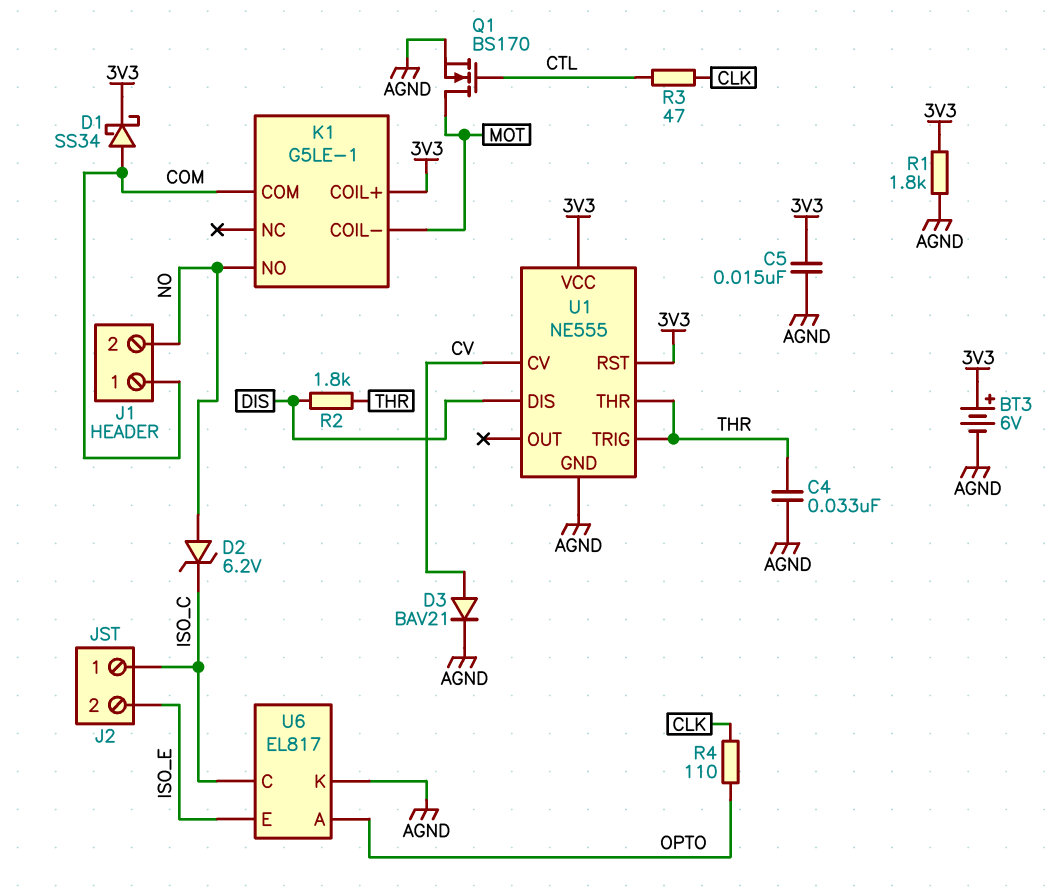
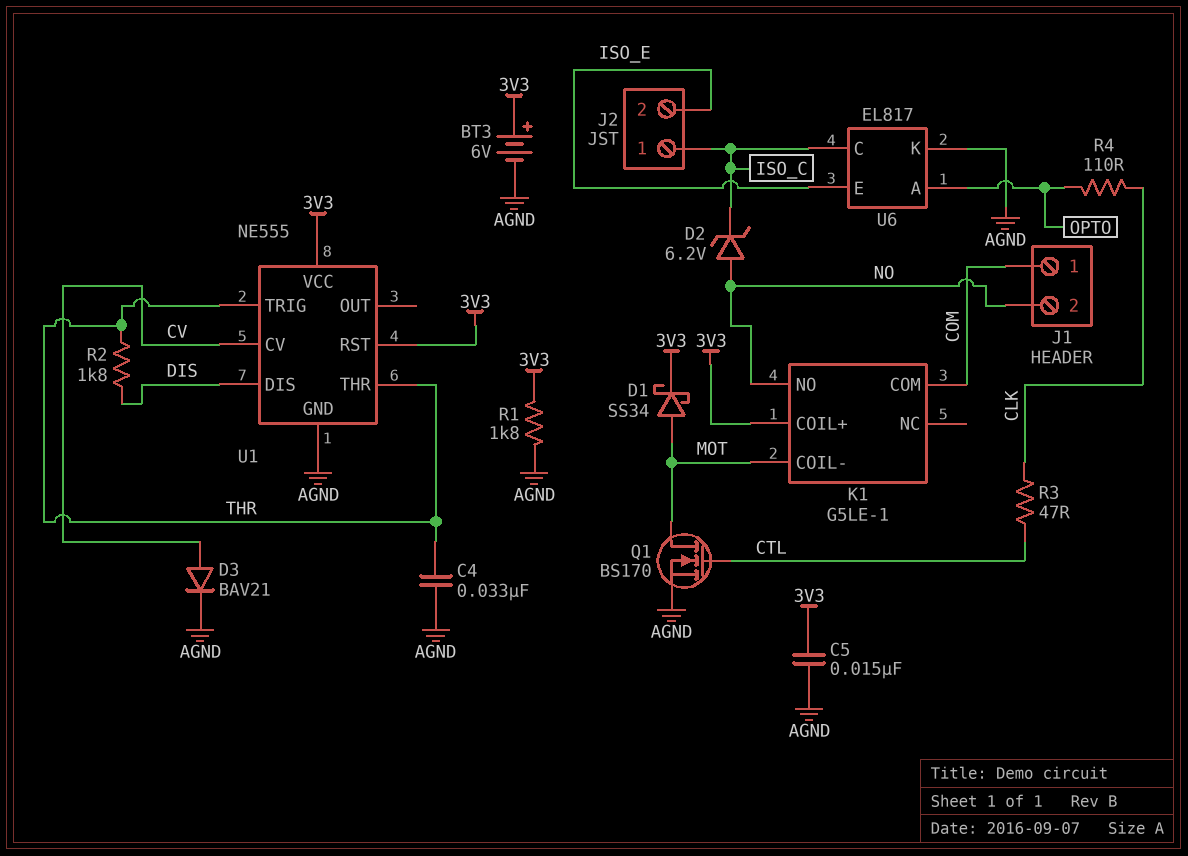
D1: schottky SS34 (A COM, K 3V3) -> schottky SS34 (A MOT, K 3V3)

